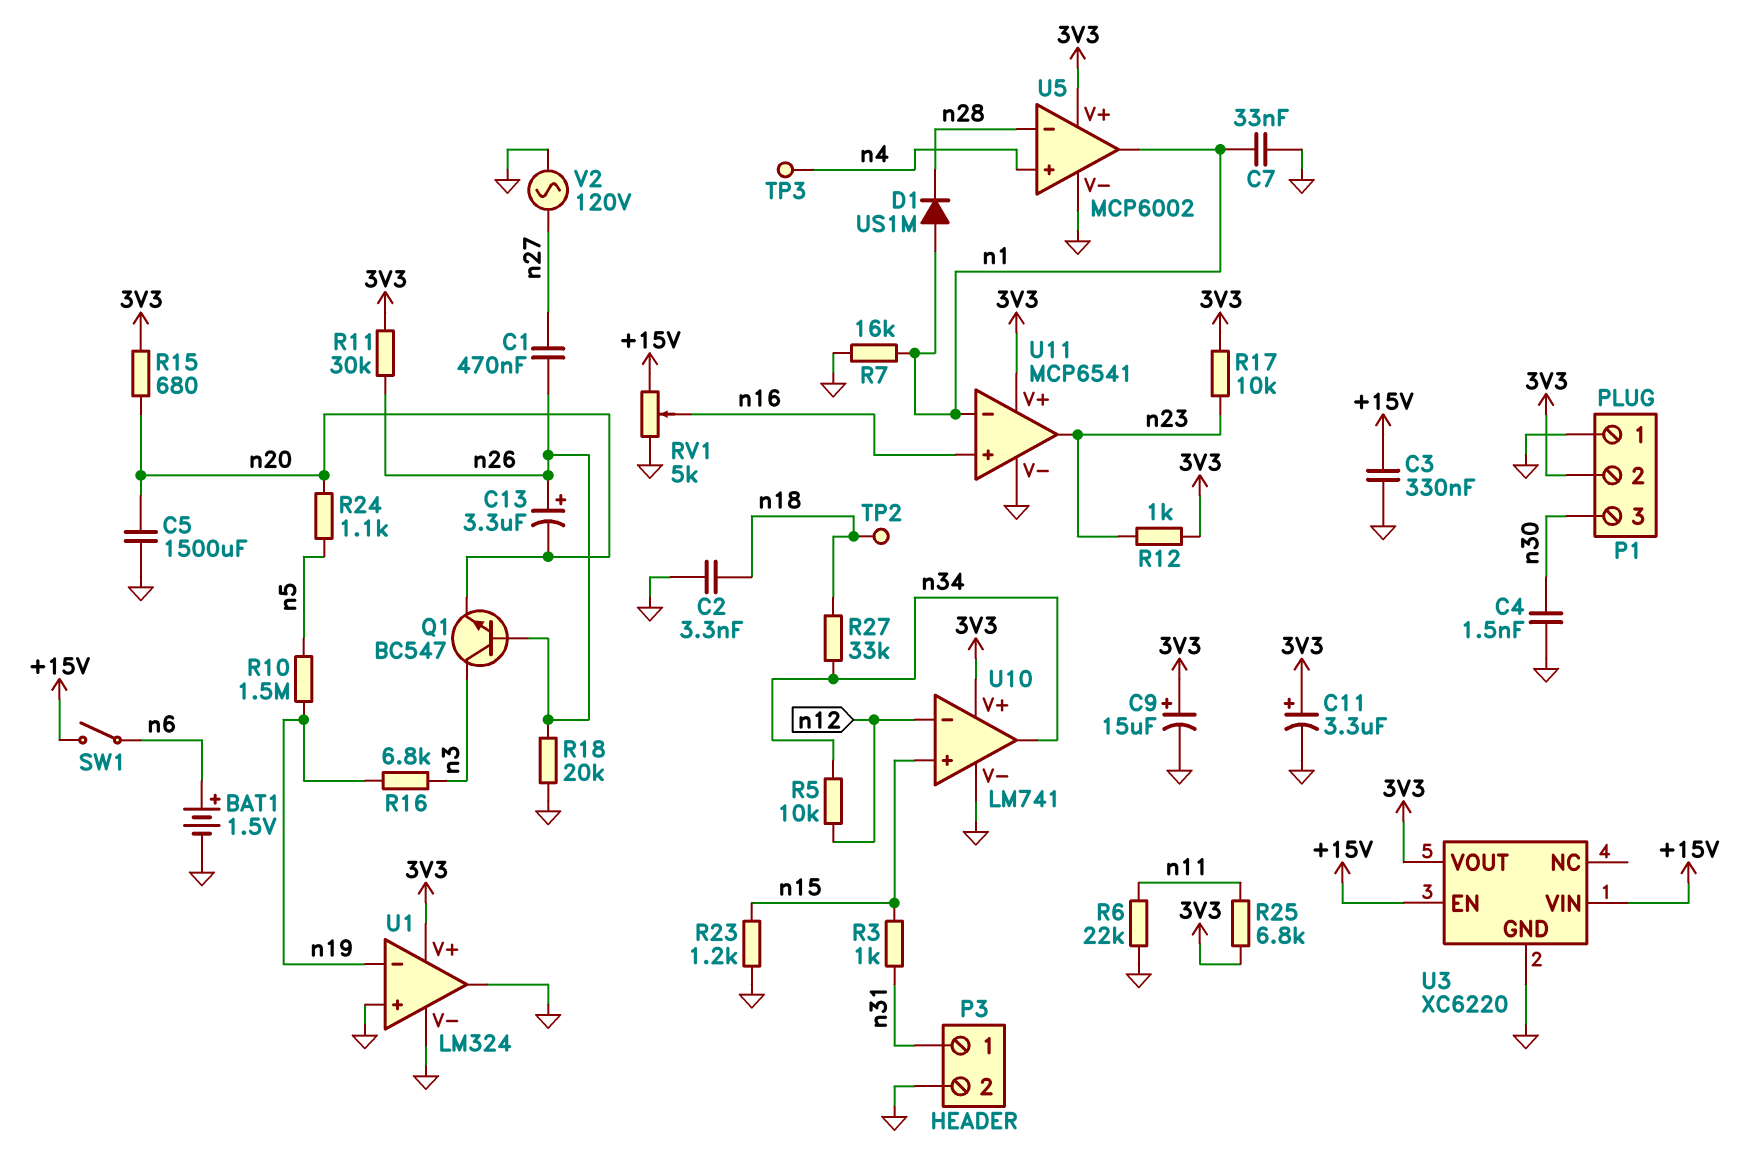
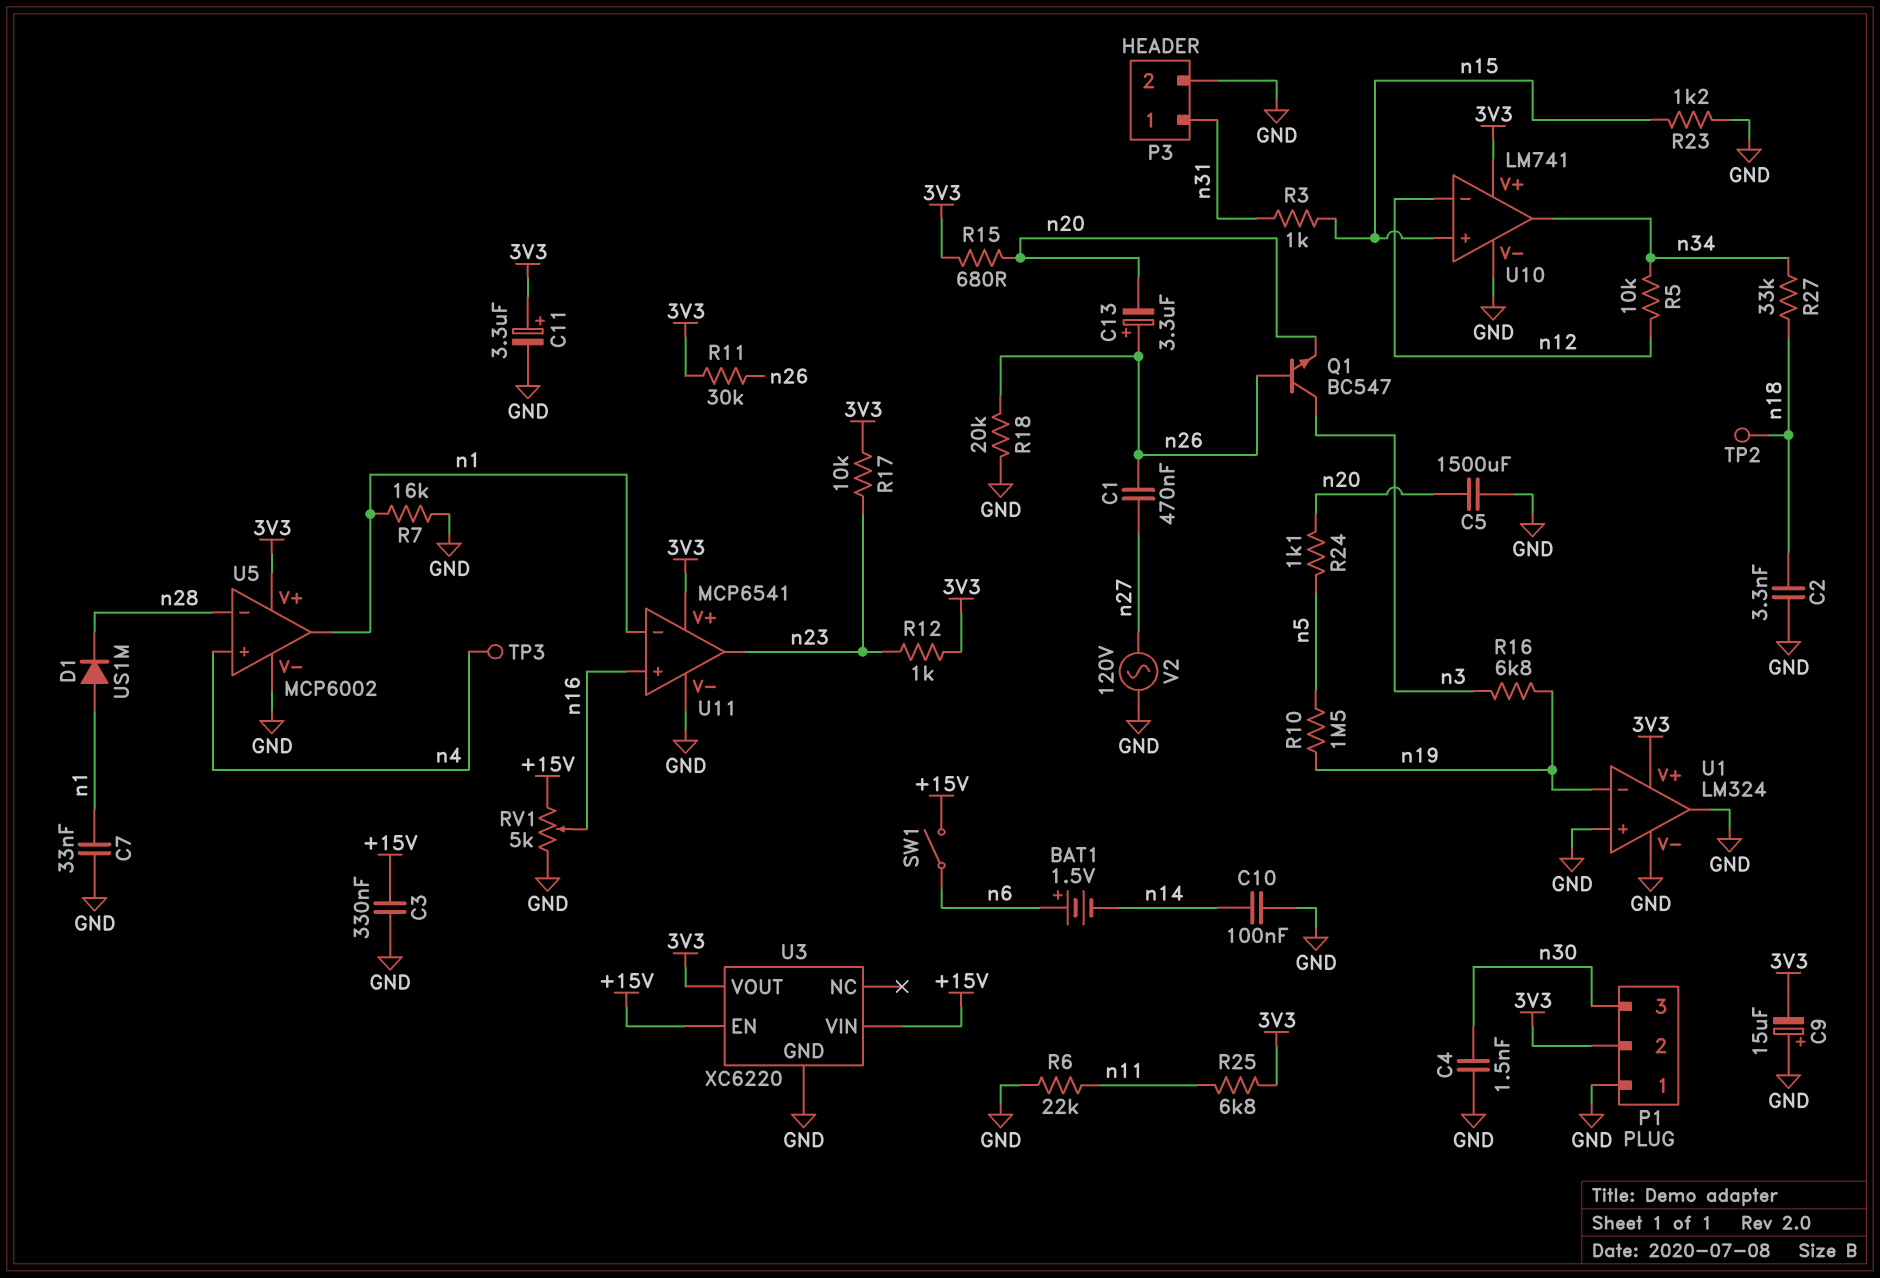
BAT1: 1.5V (plus n6, minus GND) -> 1.5V (plus n6, minus n14)
C9: 15uF (plus 3V3, minus GND) -> 15uF (plus GND, minus 3V3)
C10: none -> 100nF (GND, n14)

